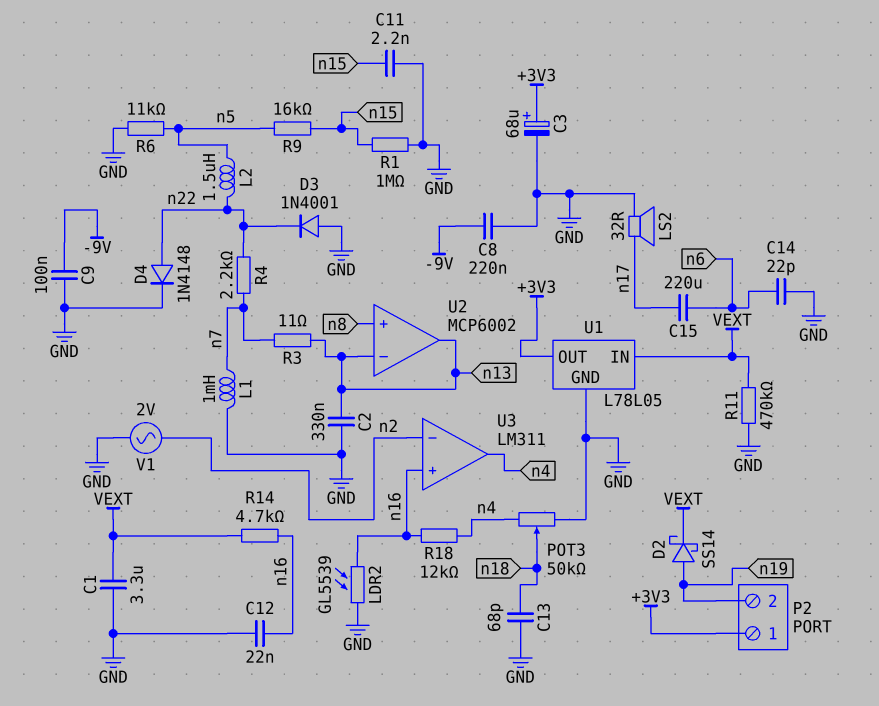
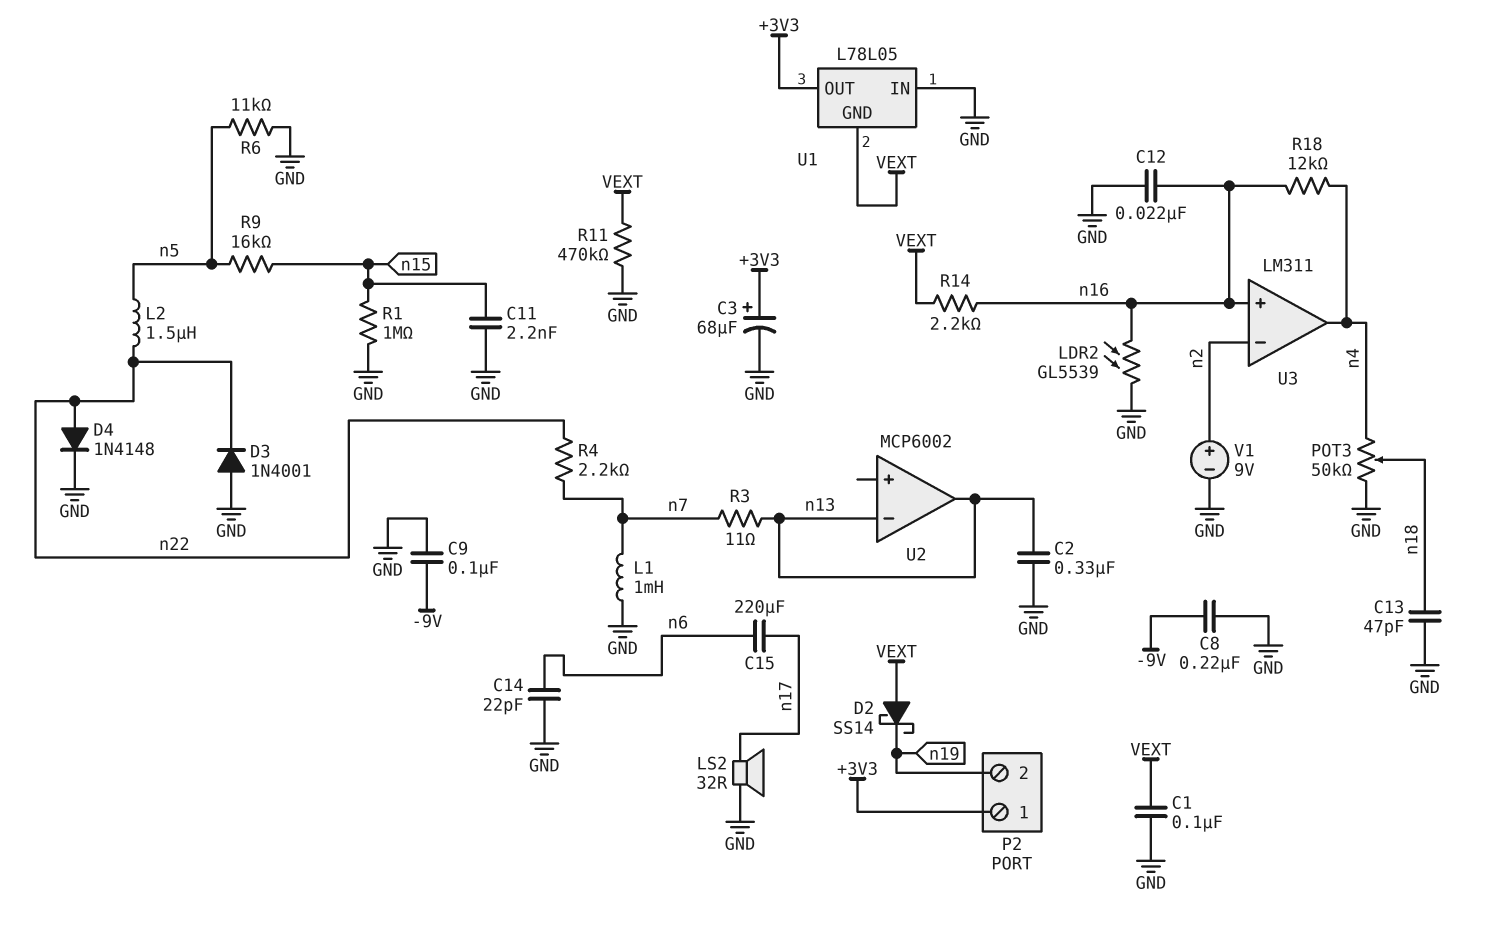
C1: 3.3uF (GND, VEXT) -> 100nF (GND, VEXT)
C13: 68pF (GND, n18) -> 47pF (GND, n18)
D2: schottky SS14 (A n19, K VEXT) -> schottky SS14 (A VEXT, K n19)
R14: 4.7k (VEXT, n16) -> 2.2k (VEXT, n16)
U1 pin GND: GND -> VEXT
U1 pin IN: VEXT -> GND
U2 pin in+: n8 -> none
V1: AC 2V (GND, n2) -> 9V (plus n2, minus GND)

